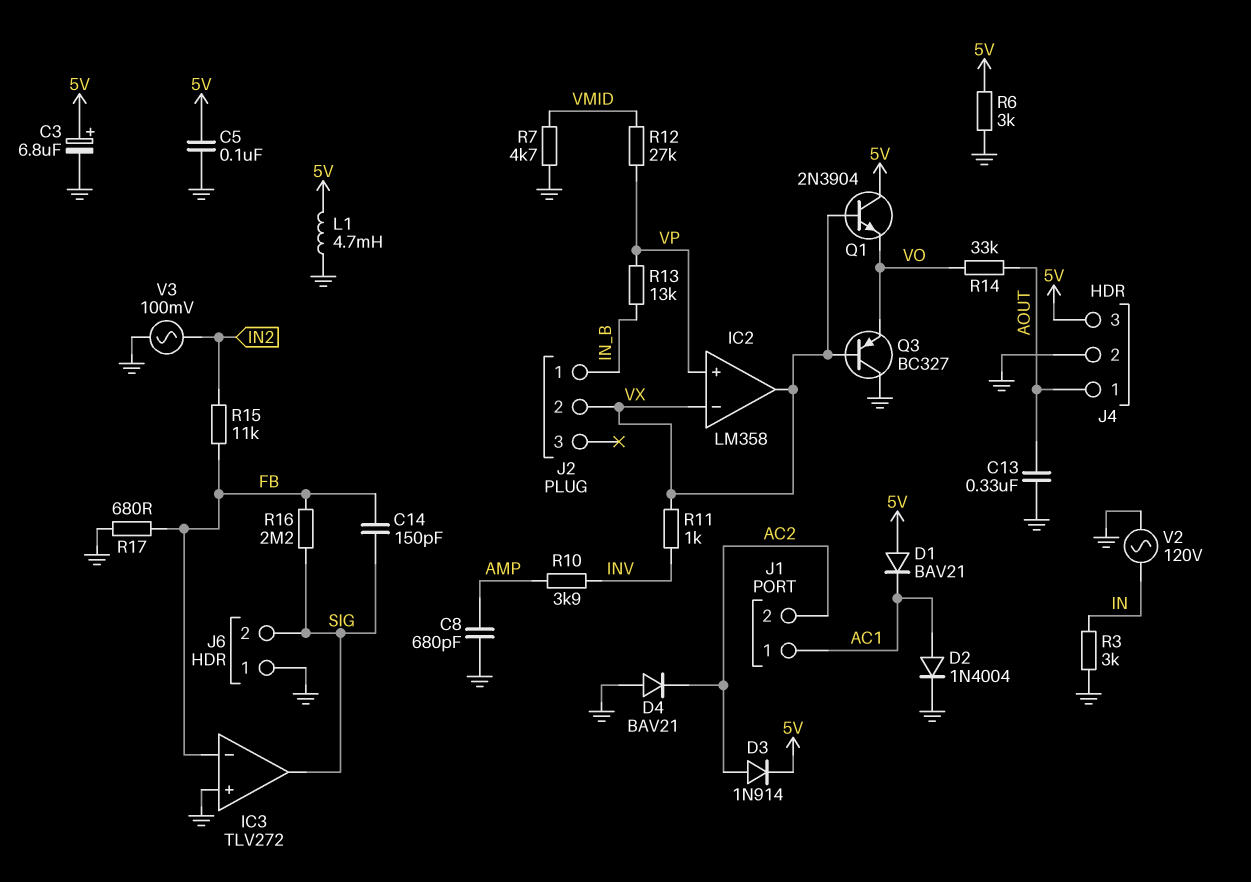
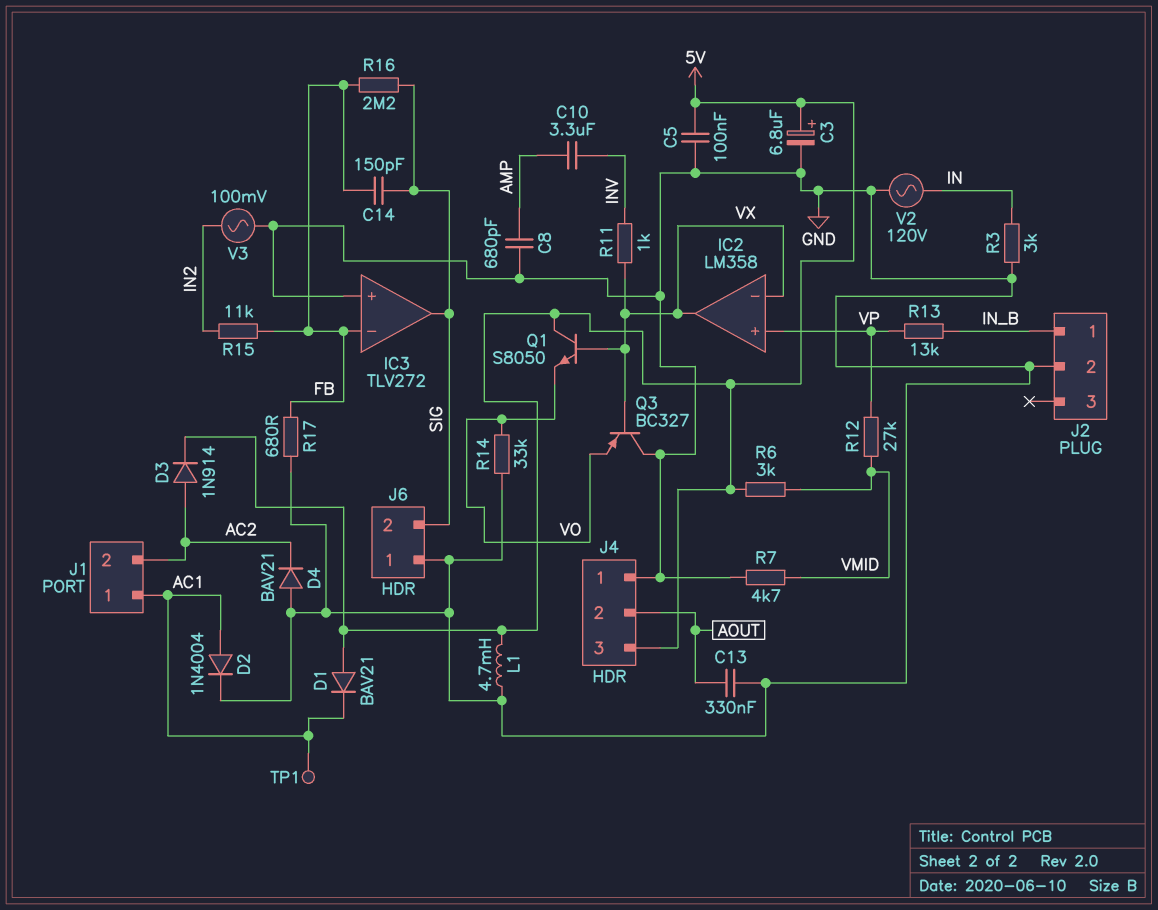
C10: none -> 3.3uF (AMP, INV)
J2 pin 2: VX -> GND
J4 pin 1: AOUT -> GND
J4 pin 2: GND -> AOUT
Q1: NPN 2N3904 (B VX, C 5V, E VO) -> NPN S8050 (B VX, C 5V, E VO)
R6: 3k (5V, GND) -> 3k (5V, VMID)
R10: 3.9k (AMP, INV) -> none
R14: 33k (AOUT, VO) -> 33k (GND, VO)
TP1: none -> test point (AC1)

